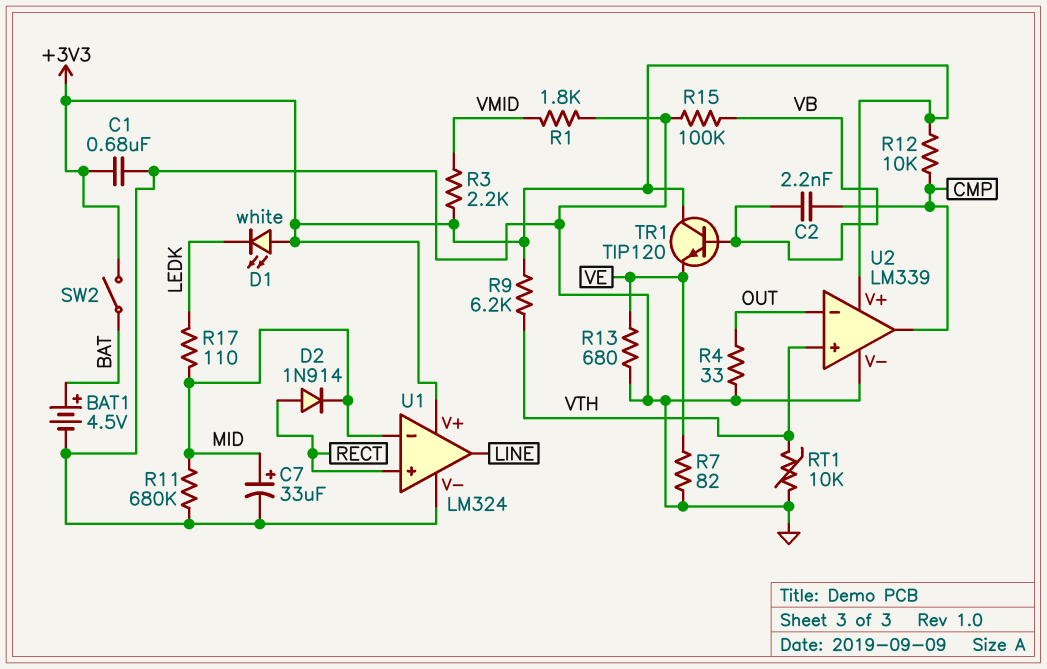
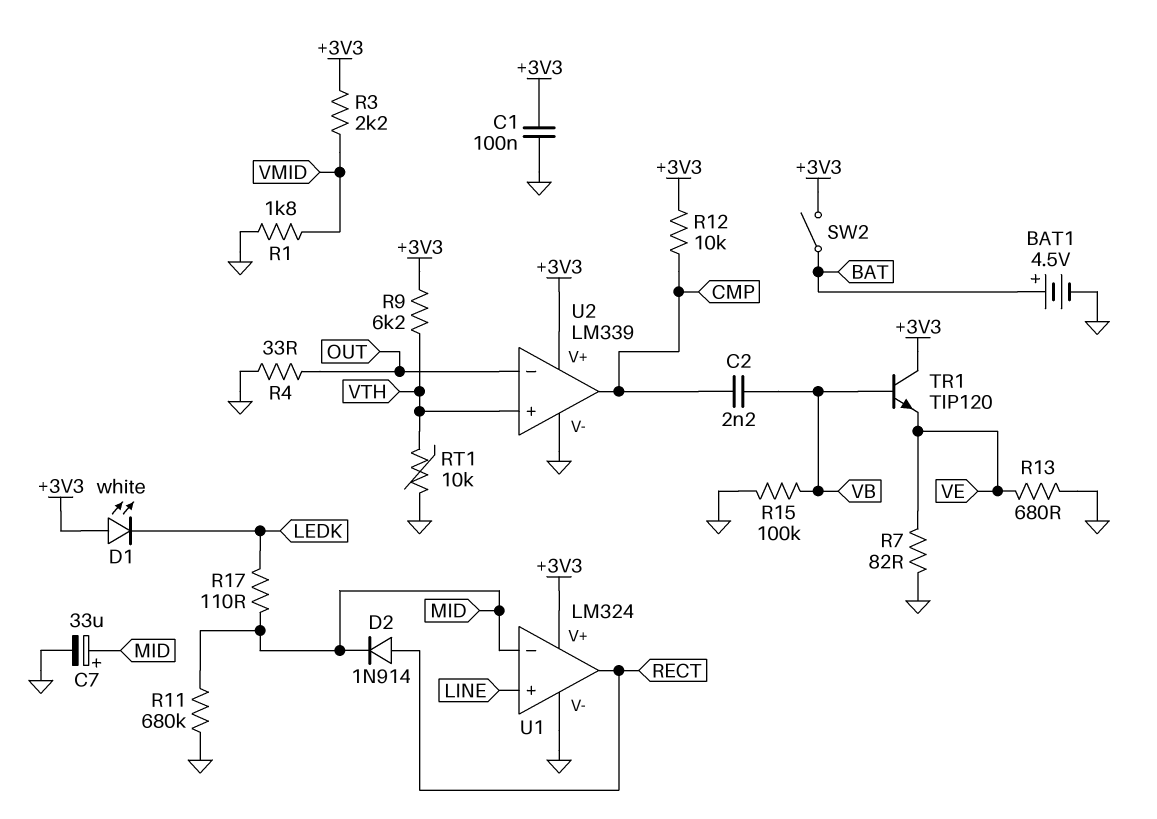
C1: 680nF (+3V3, GND) -> 100nF (+3V3, GND)
U1 pin in+: RECT -> LINE
U1 pin out: LINE -> RECT

